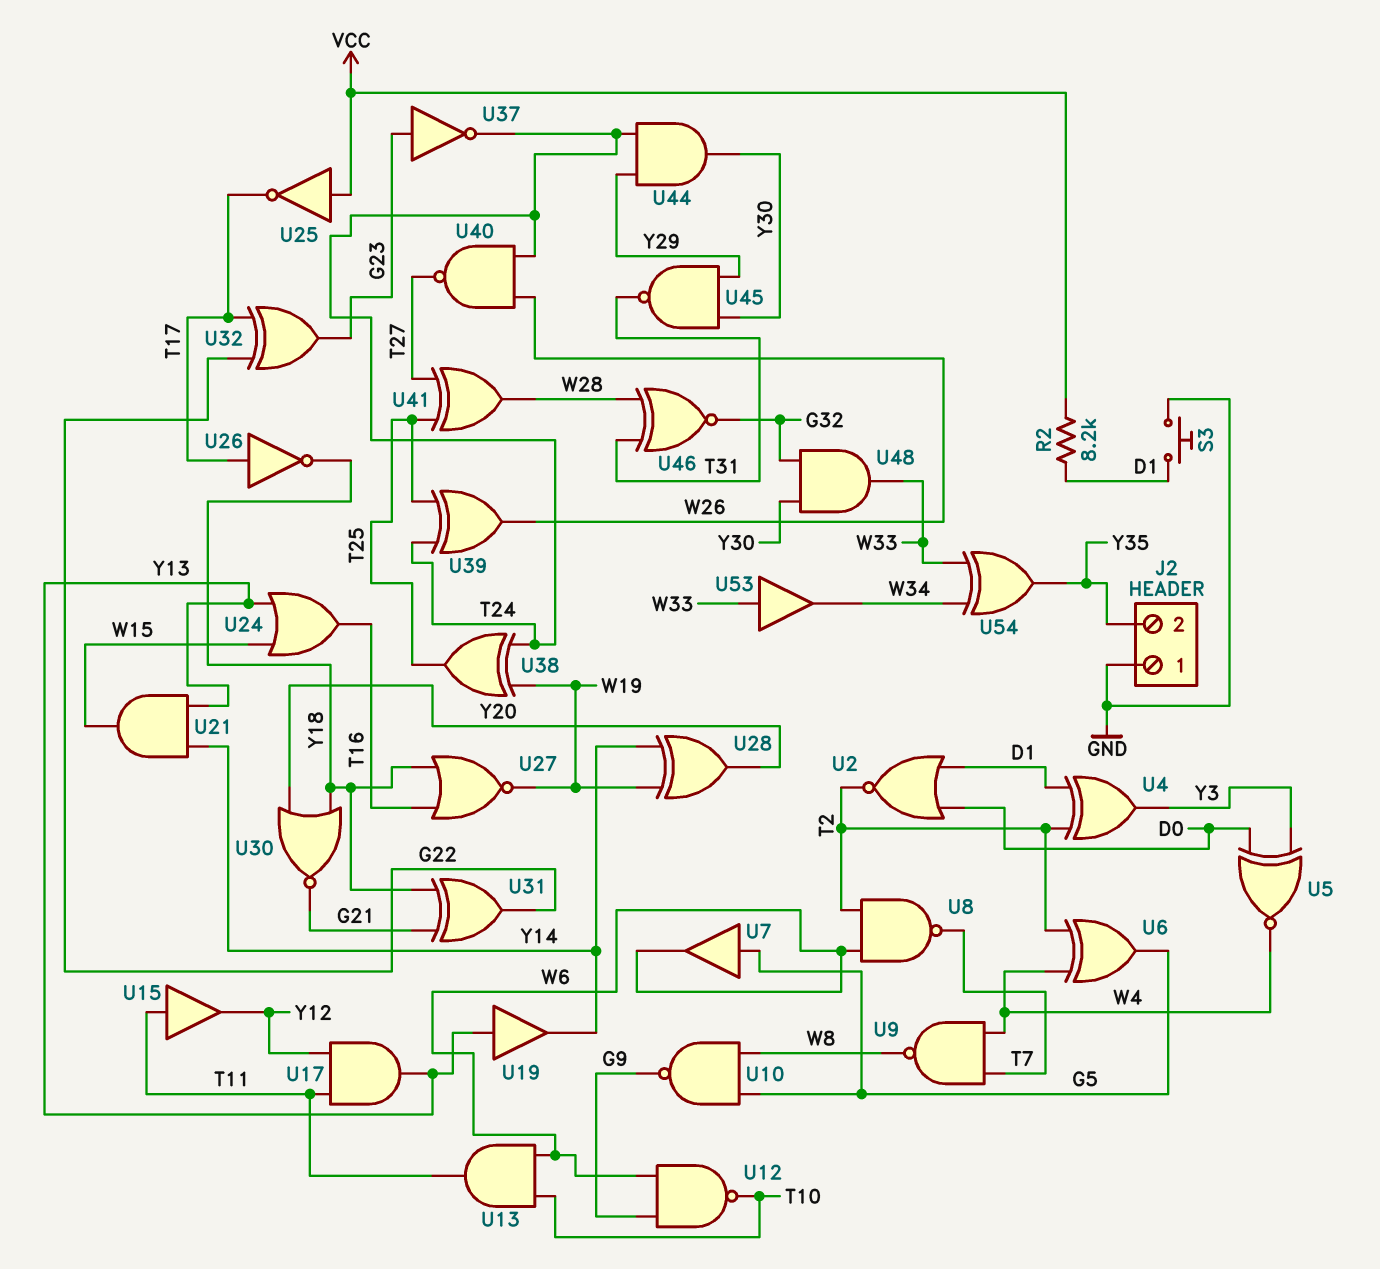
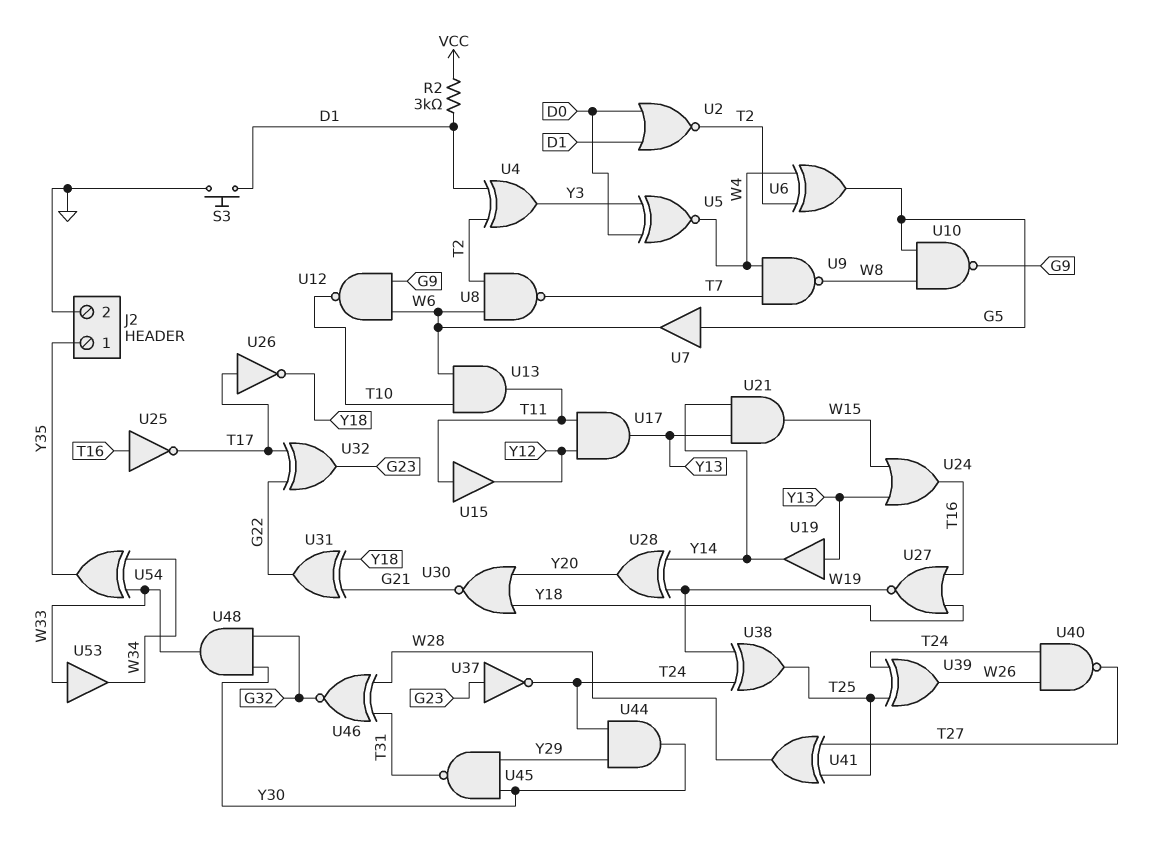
J2 pin 1: GND -> Y35
J2 pin 2: Y35 -> GND
R2: 8.2k (D1, VCC) -> 3k (D1, VCC)
U25: NOT (in VCC, out T17) -> NOT (in T16, out T17)

